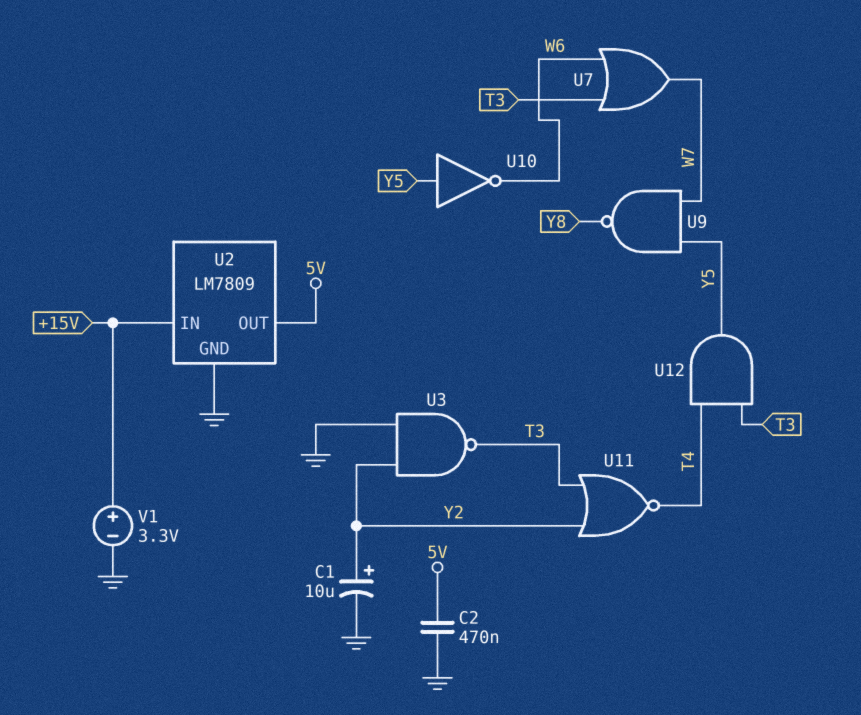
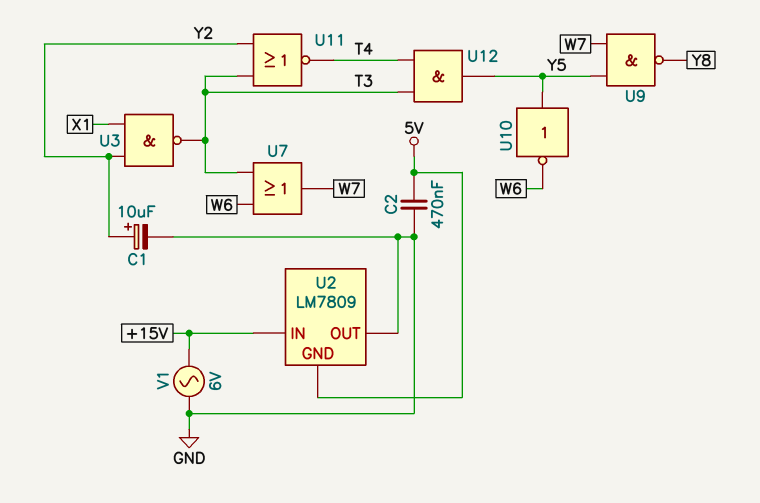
U2 pin GND: GND -> 5V
U2 pin OUT: 5V -> GND
U3: NAND (in GND, in Y2, out T3) -> NAND (in X1, in Y2, out T3)
V1: 3.3V (plus +15V, minus GND) -> AC 6V (+15V, GND)

